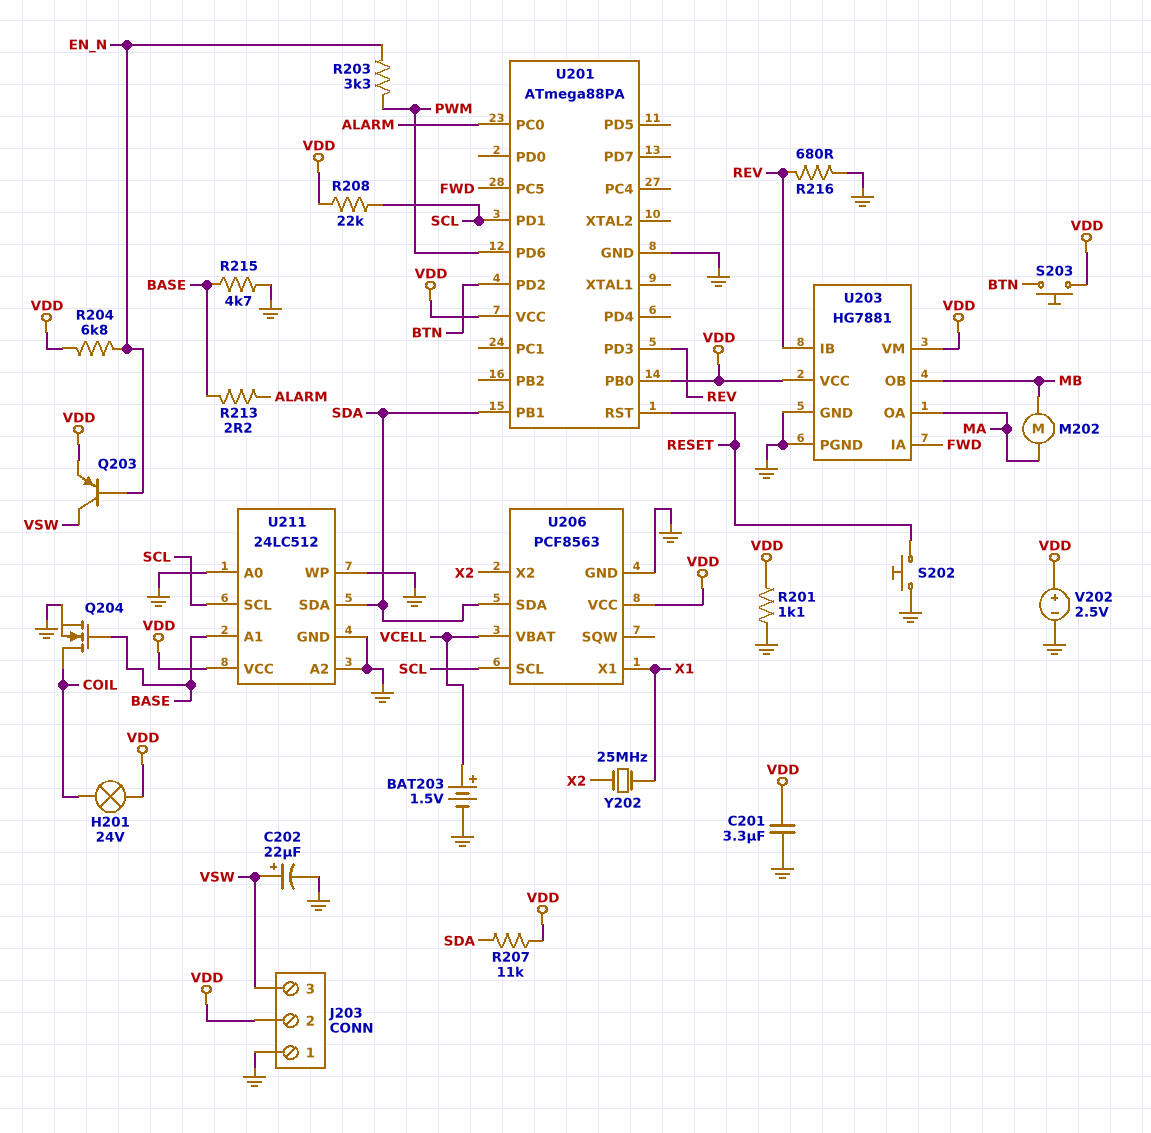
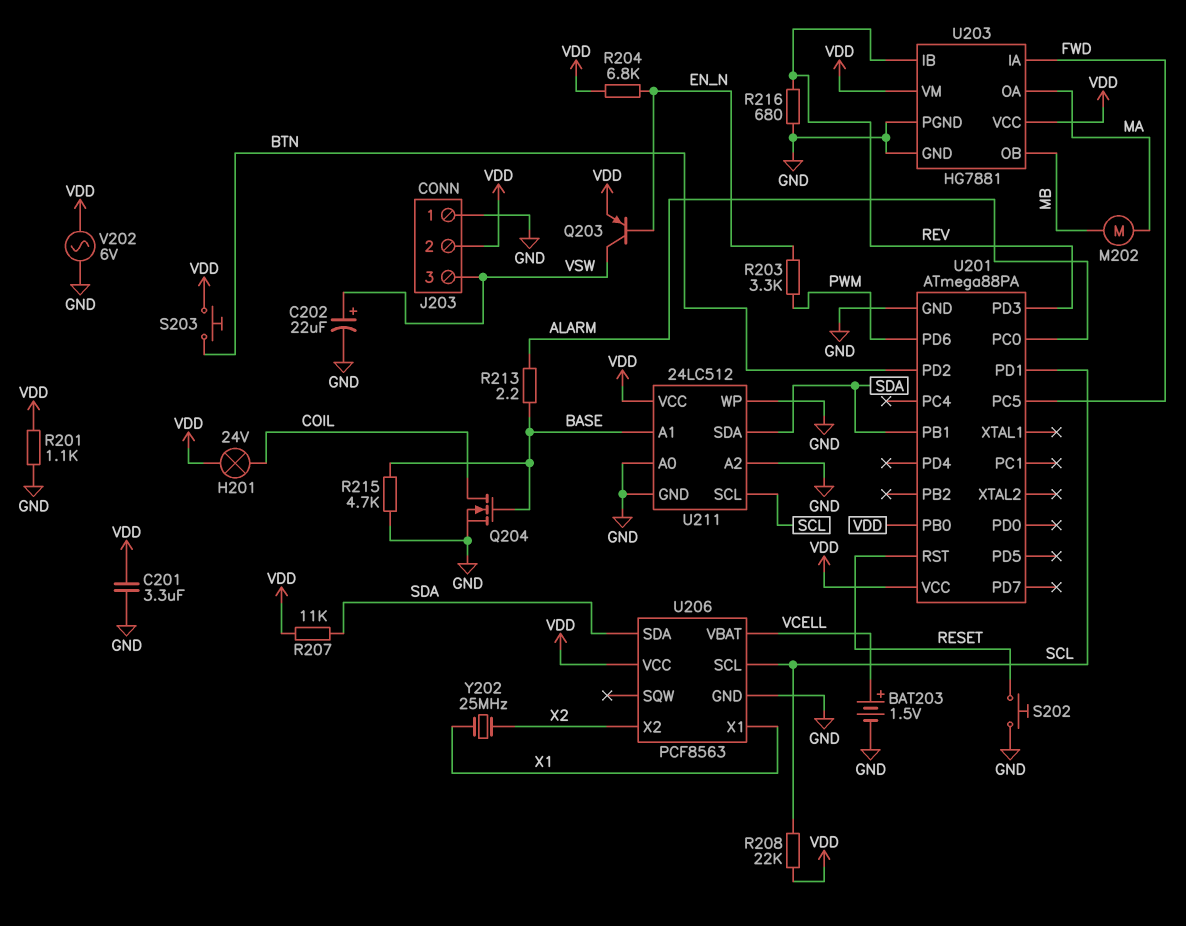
V202: 2.5V (plus VDD, minus GND) -> AC 6V (GND, VDD)

